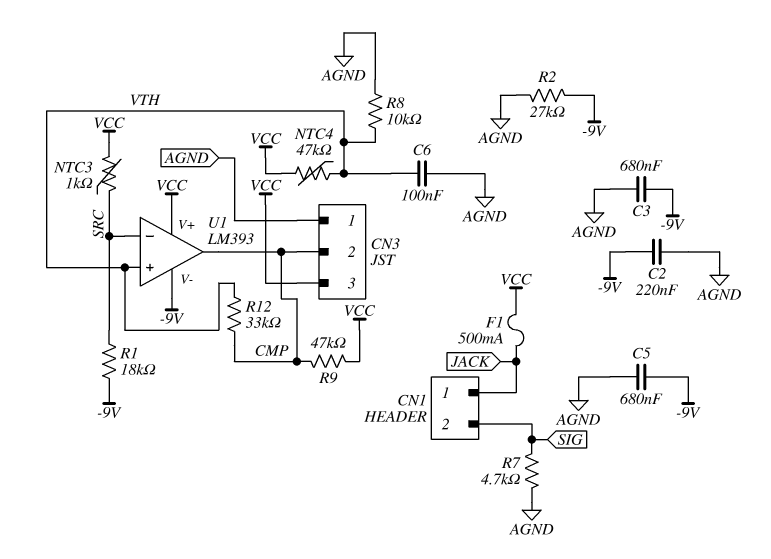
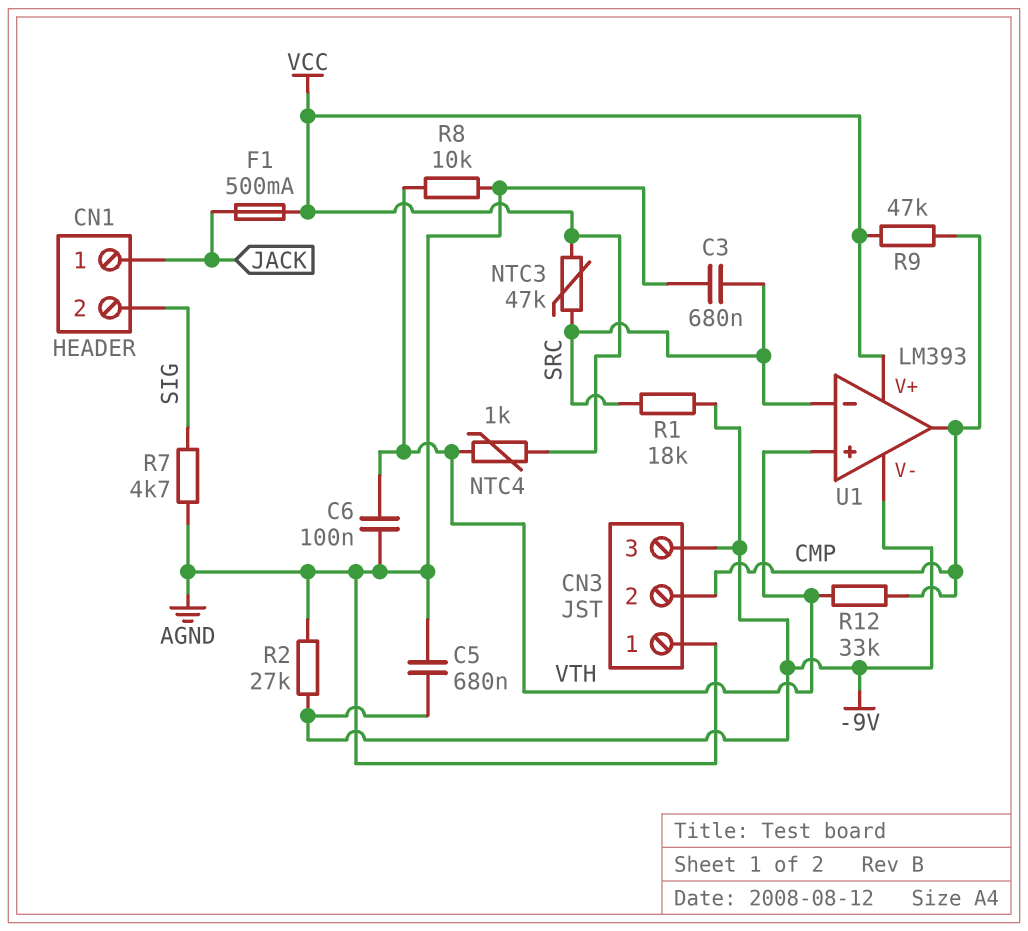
C2: 220nF (-9V, AGND) -> none
C3: 680nF (-9V, AGND) -> 680nF (AGND, SRC)
CN3 pin 3: VCC -> -9V
NTC3: 1k (SRC, VCC) -> 47k (SRC, VCC)
NTC4: 47k (VCC, VTH) -> 1k (VCC, VTH)

